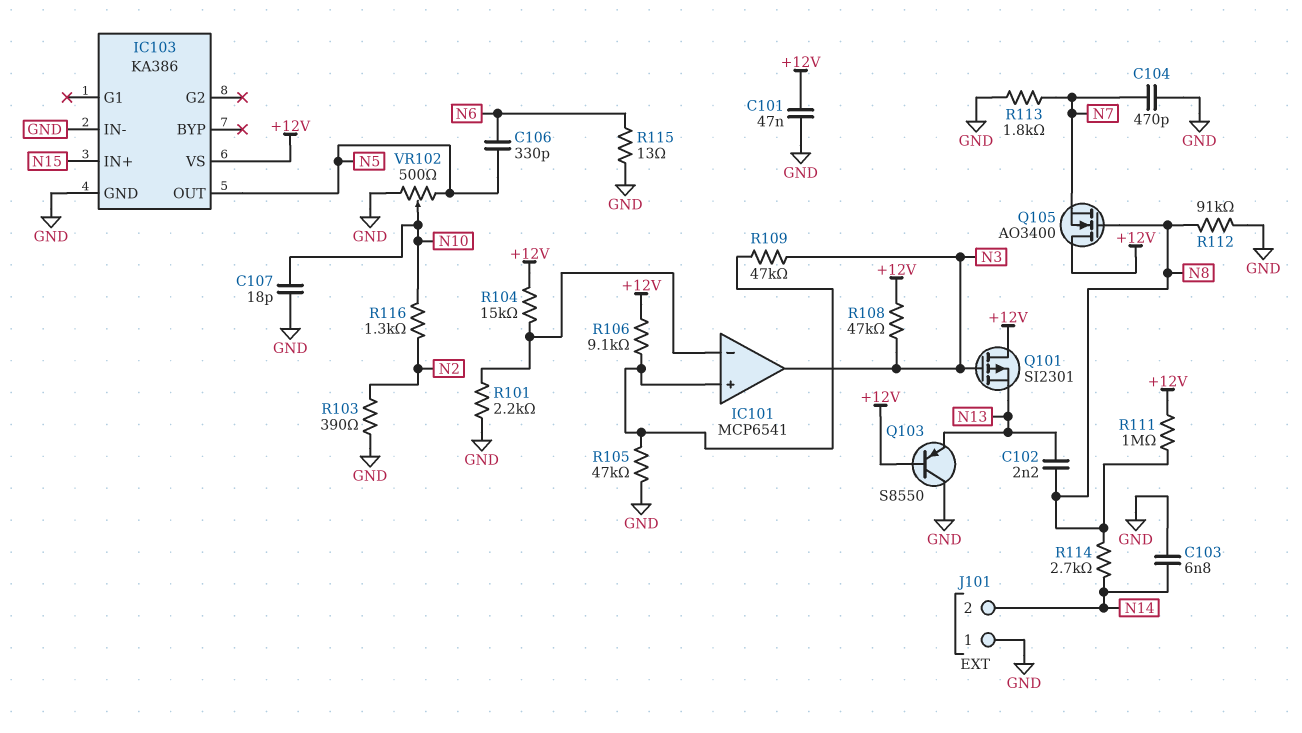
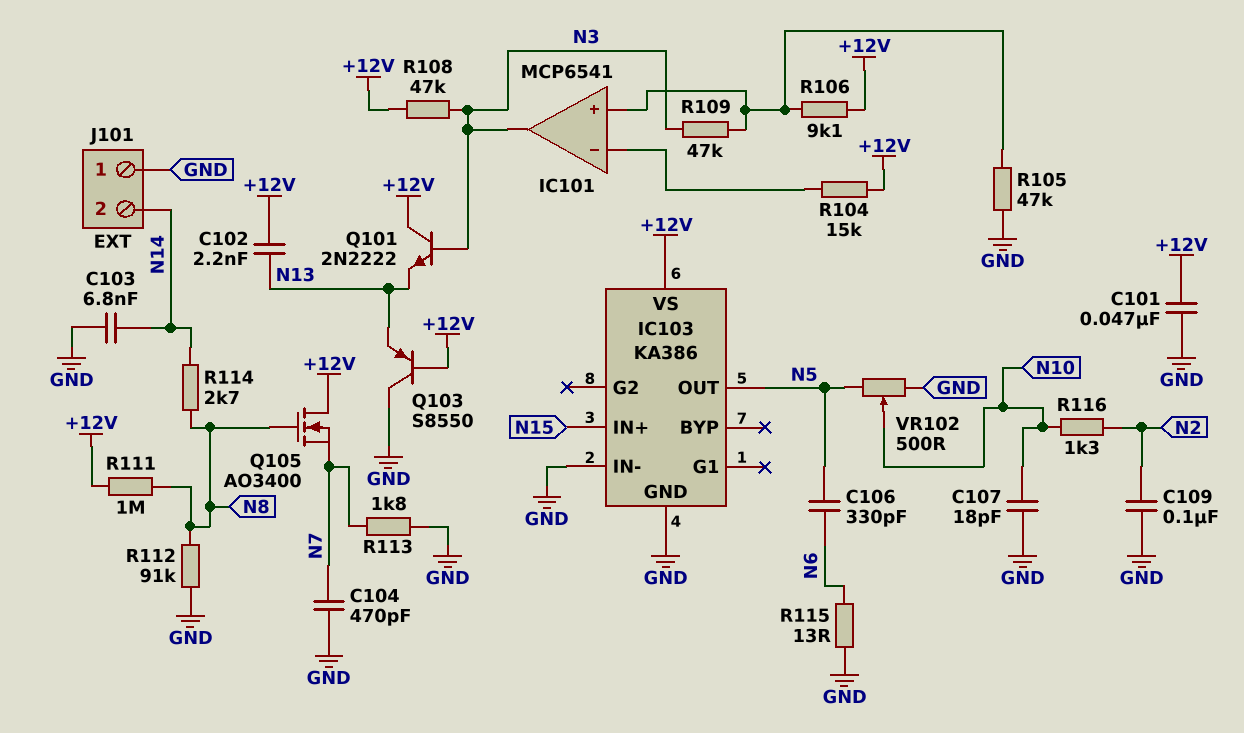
C102: 2.2nF (N8, N13) -> 2.2nF (+12V, N13)
C109: none -> 100nF (GND, N2)
Q101: PMOS SI2301 (G N3, D +12V, S N13) -> NPN 2N2222 (B N3, C +12V, E N13)
R101: 2.2k (GND, IC101/in-) -> none
R103: 390 (GND, N2) -> none

